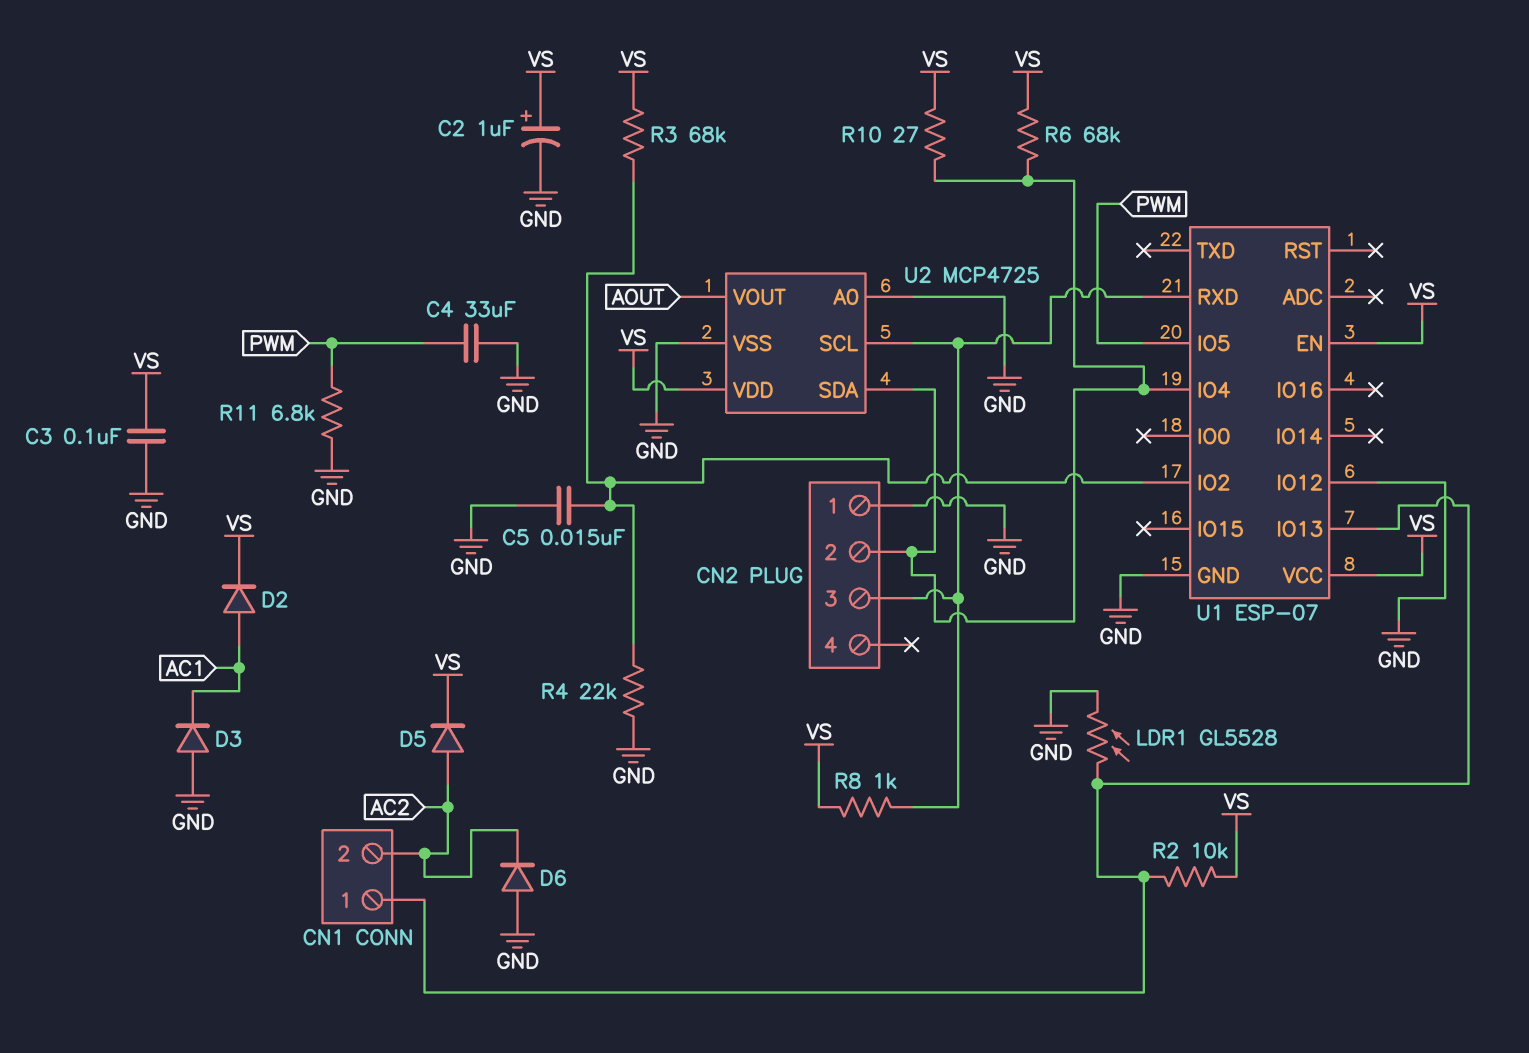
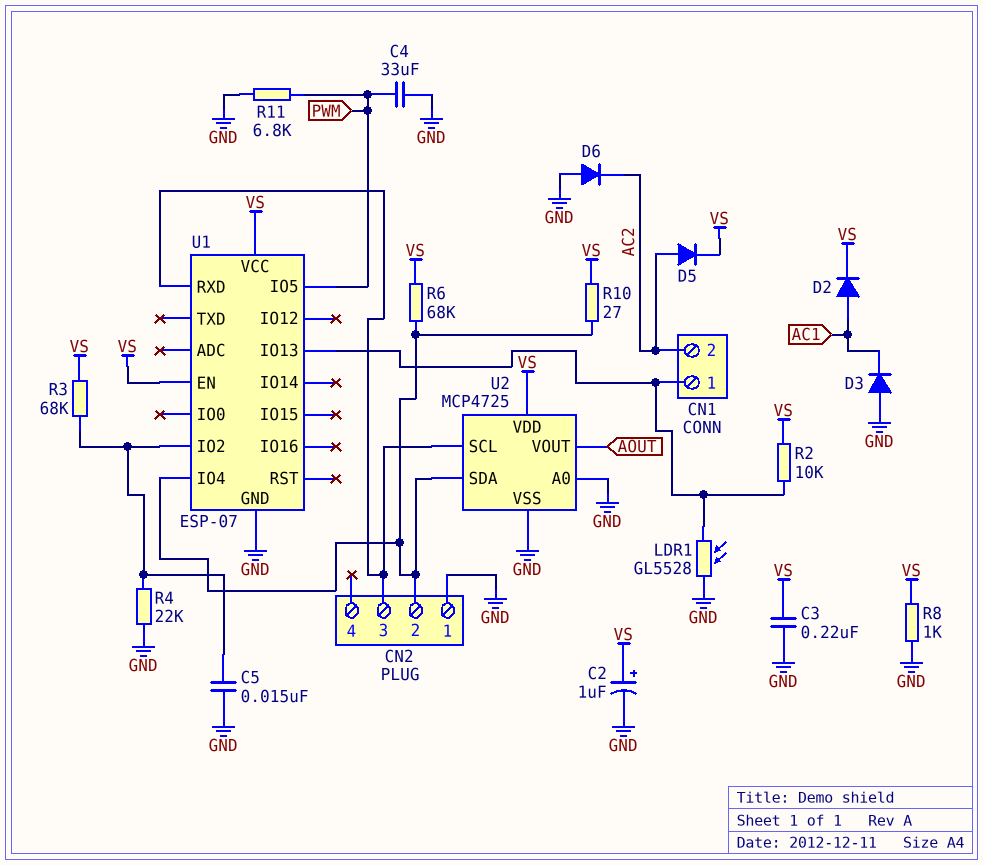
C3: 100nF (GND, VS) -> 220nF (GND, VS)
R8: 1k (CN2/3, VS) -> 1k (GND, VS)
U1 pin IO12: GND -> none

